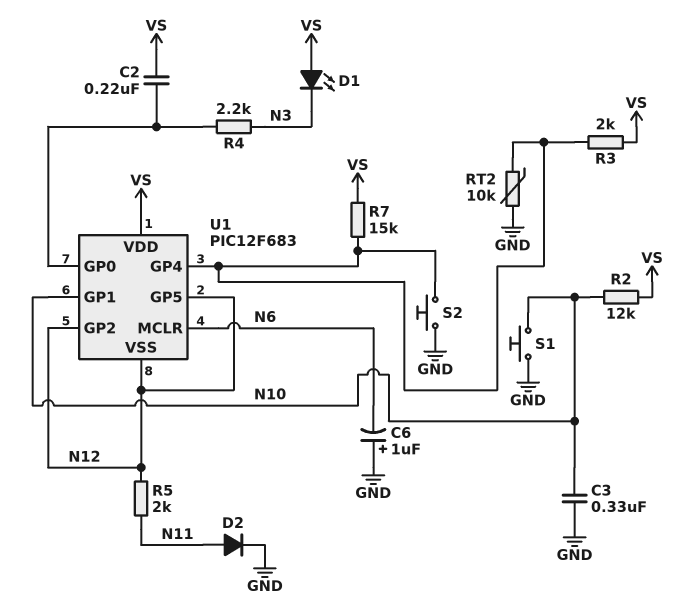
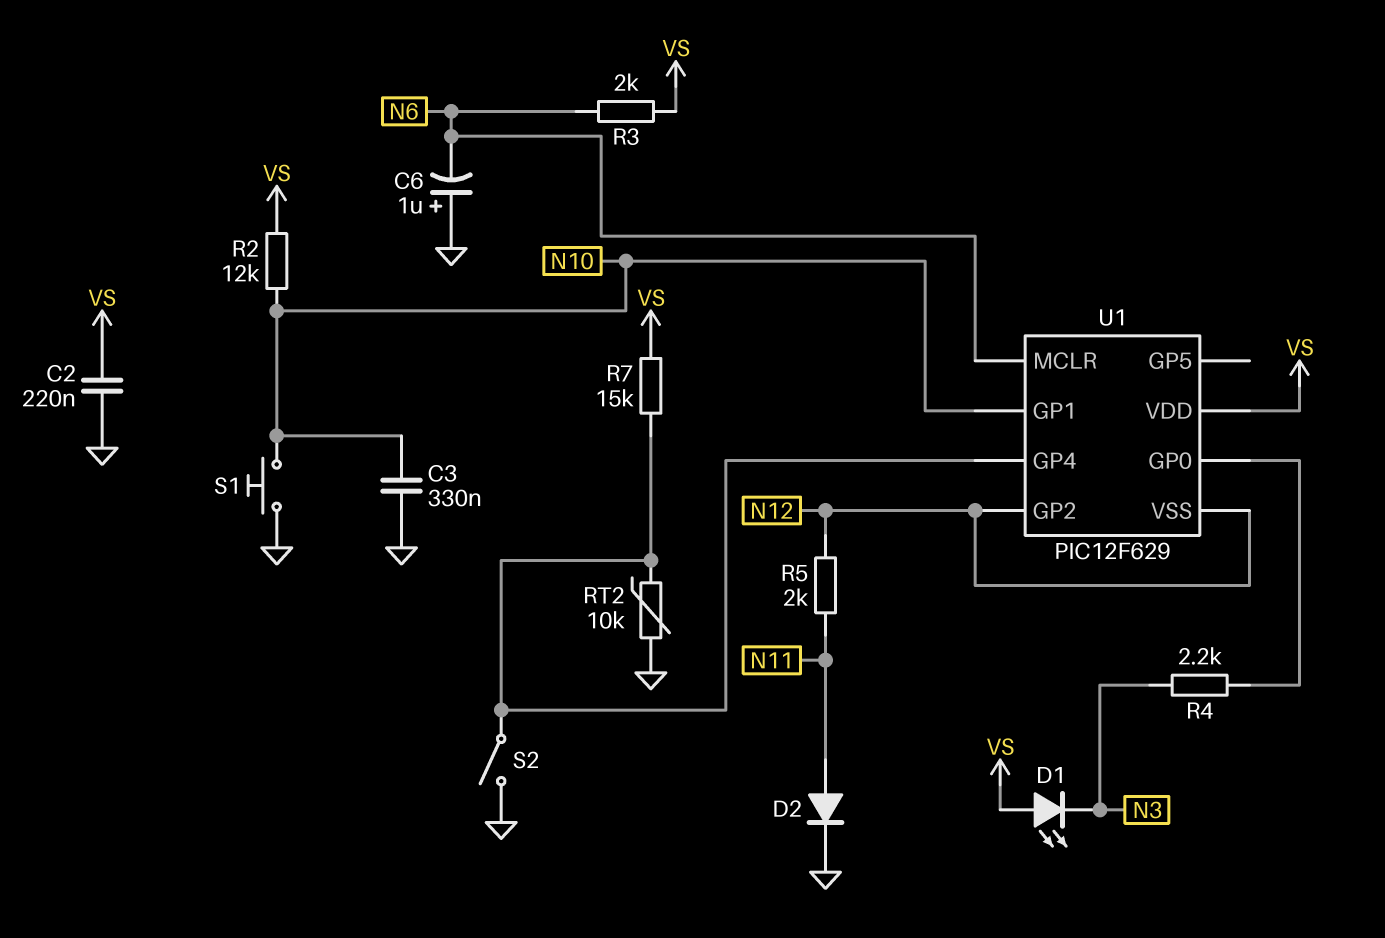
C2: 220nF (U1/GP0, VS) -> 220nF (GND, VS)
R3: 2k (U1/GP4, VS) -> 2k (N6, VS)
S2: button (GND, U1/GP4) -> switch (GND, U1/GP4)
U1: PIC12F683 -> PIC12F629
U1 pin GP5: N12 -> none

